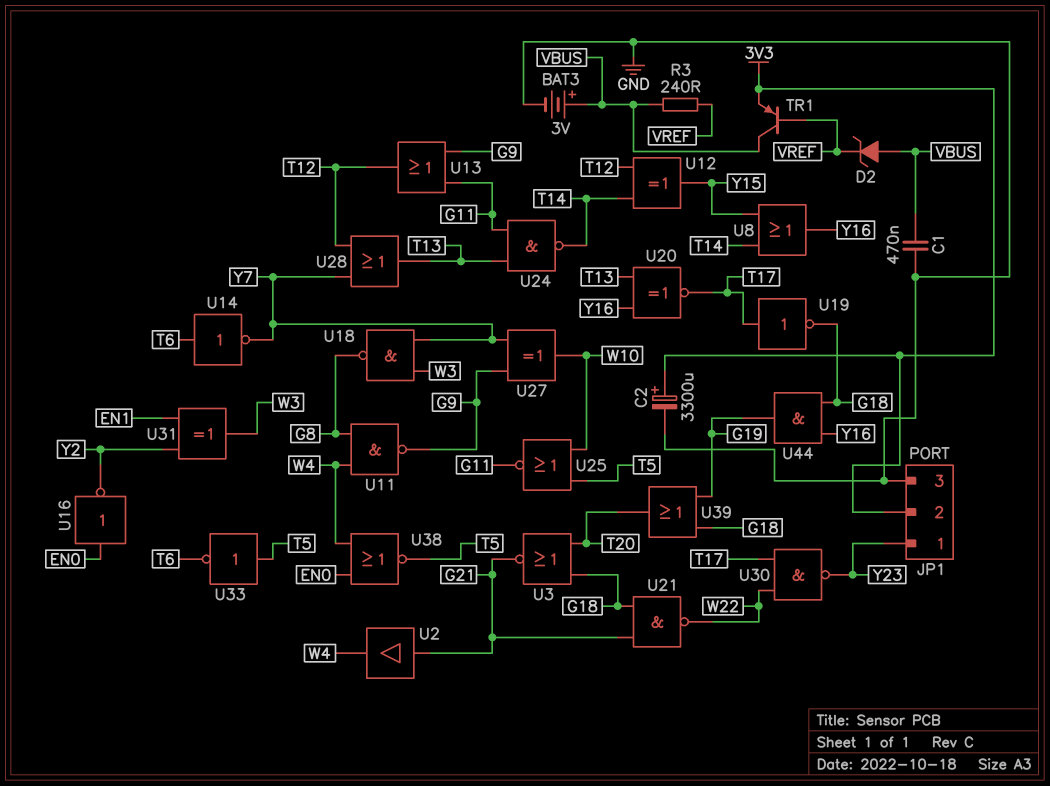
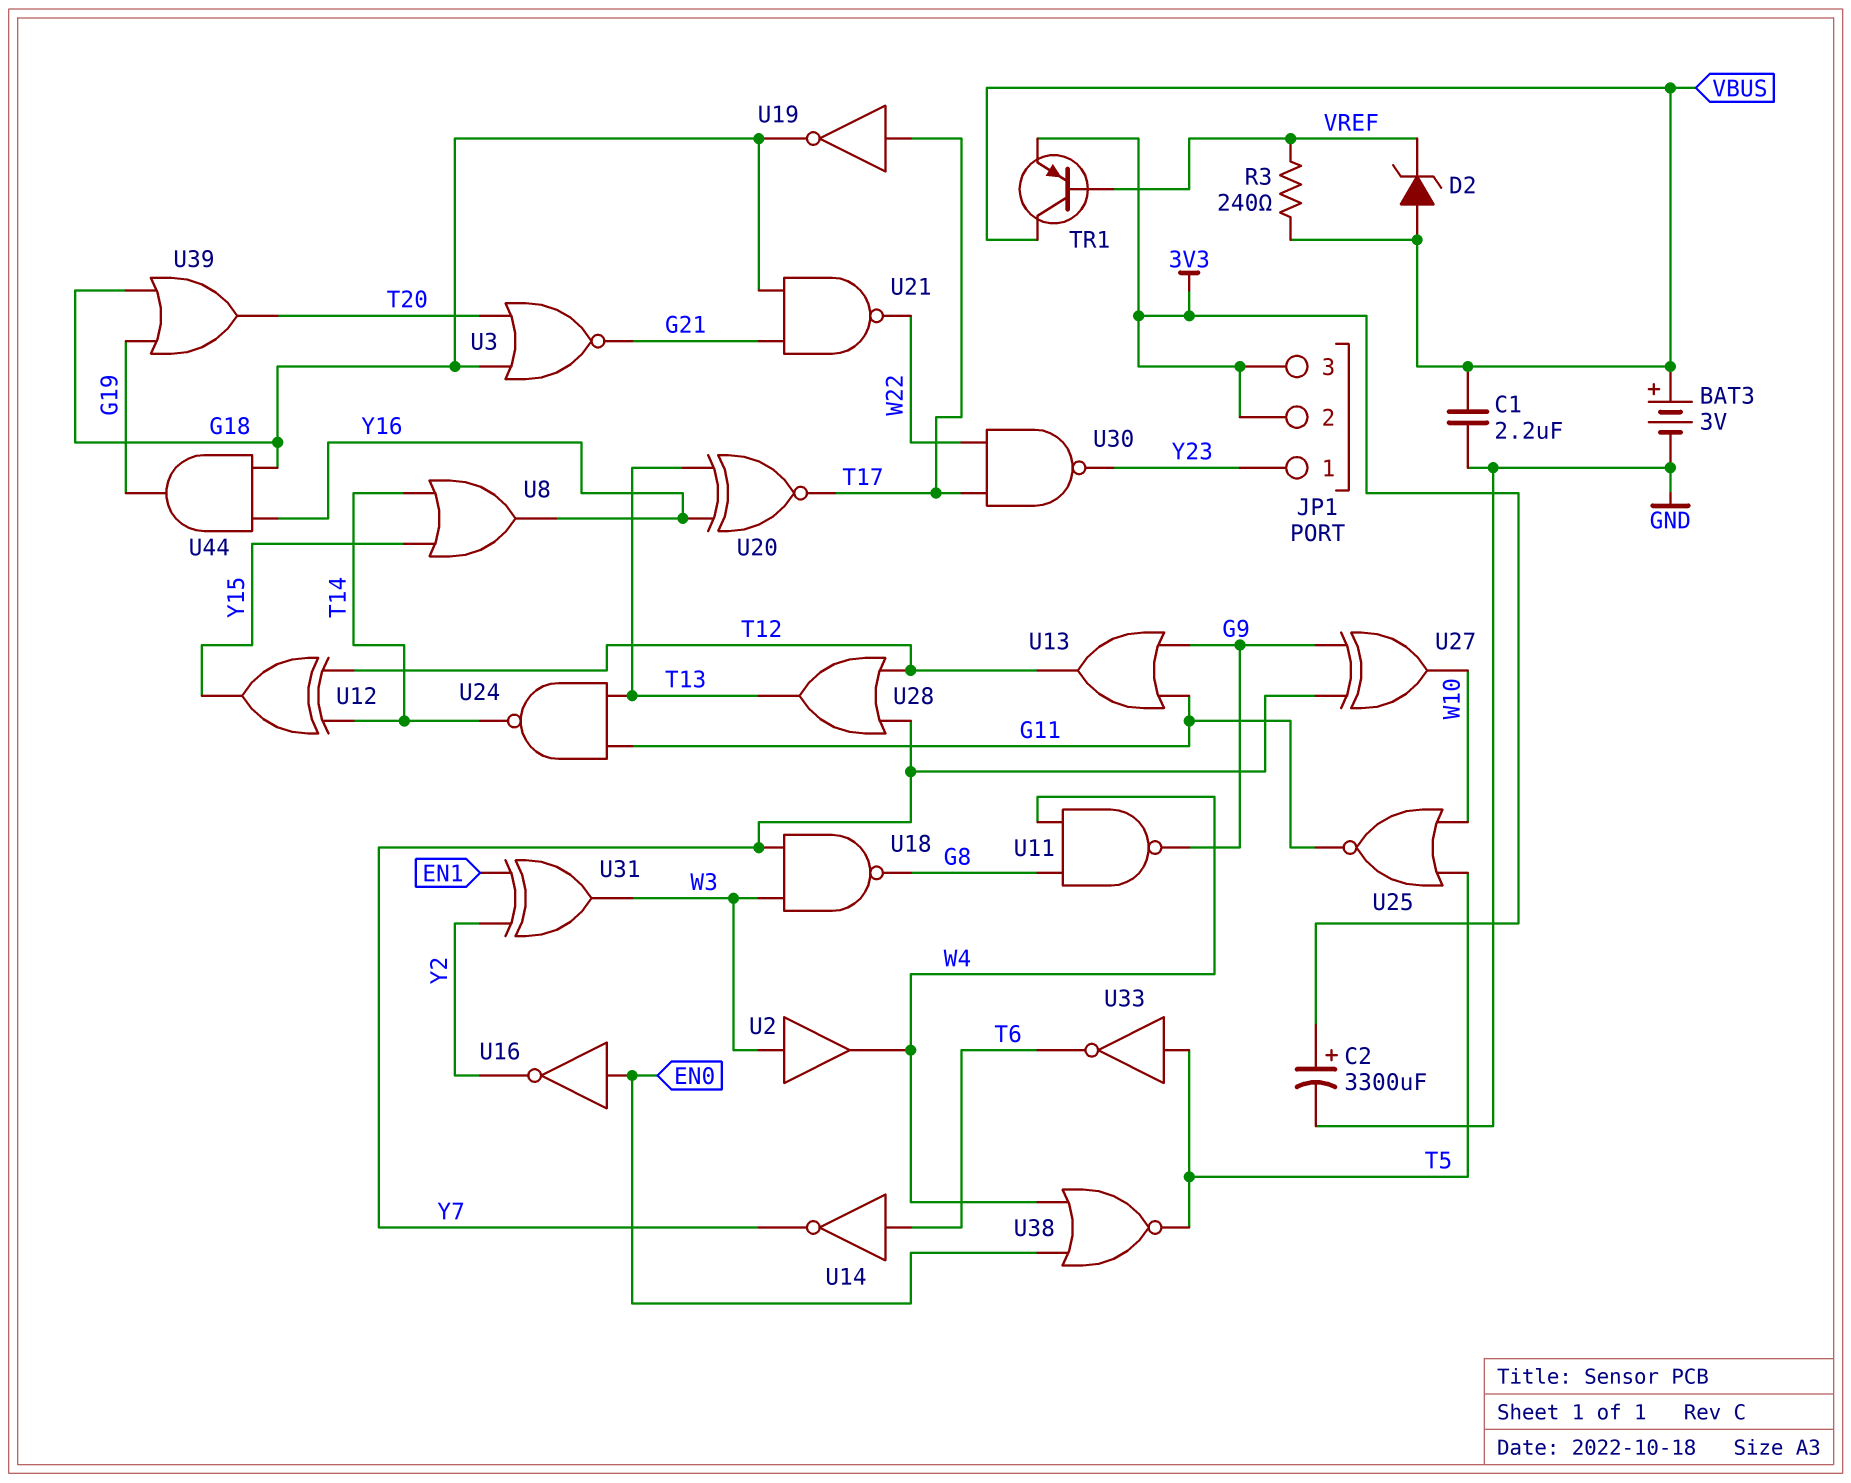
C1: 470nF (GND, VBUS) -> 2.2uF (GND, VBUS)
JP1 pin 3: GND -> 3V3
U2: buffer (in G21, out W4) -> buffer (in W3, out W4)

